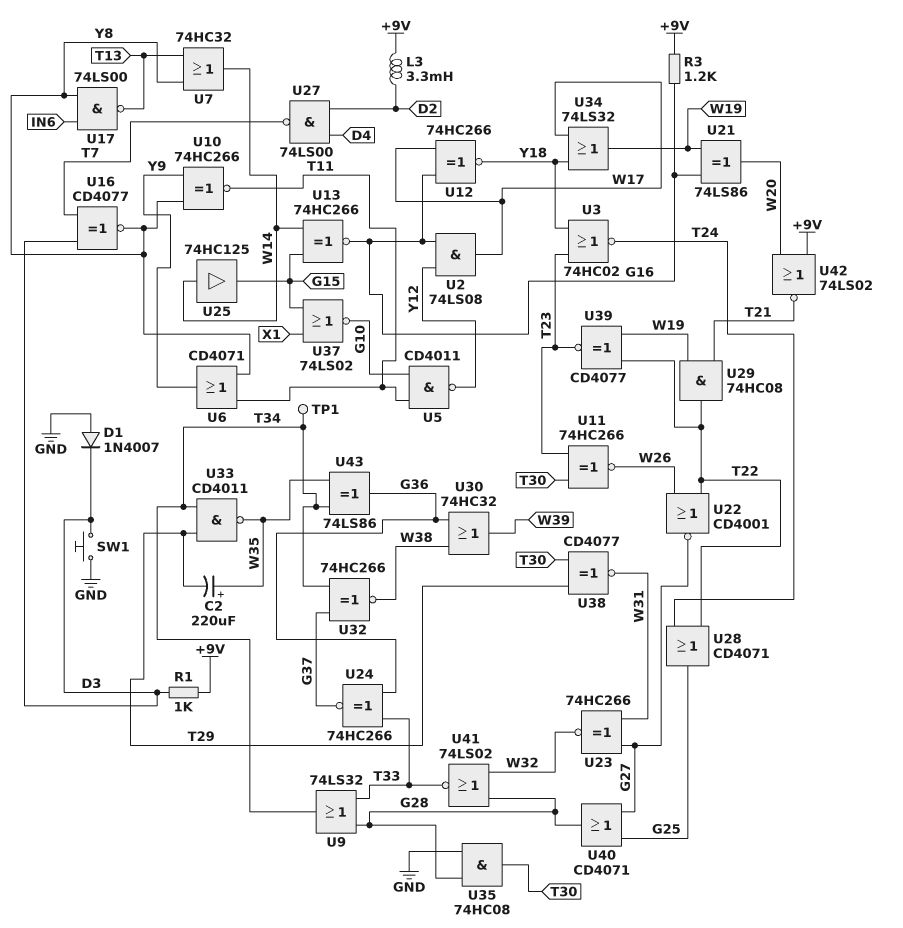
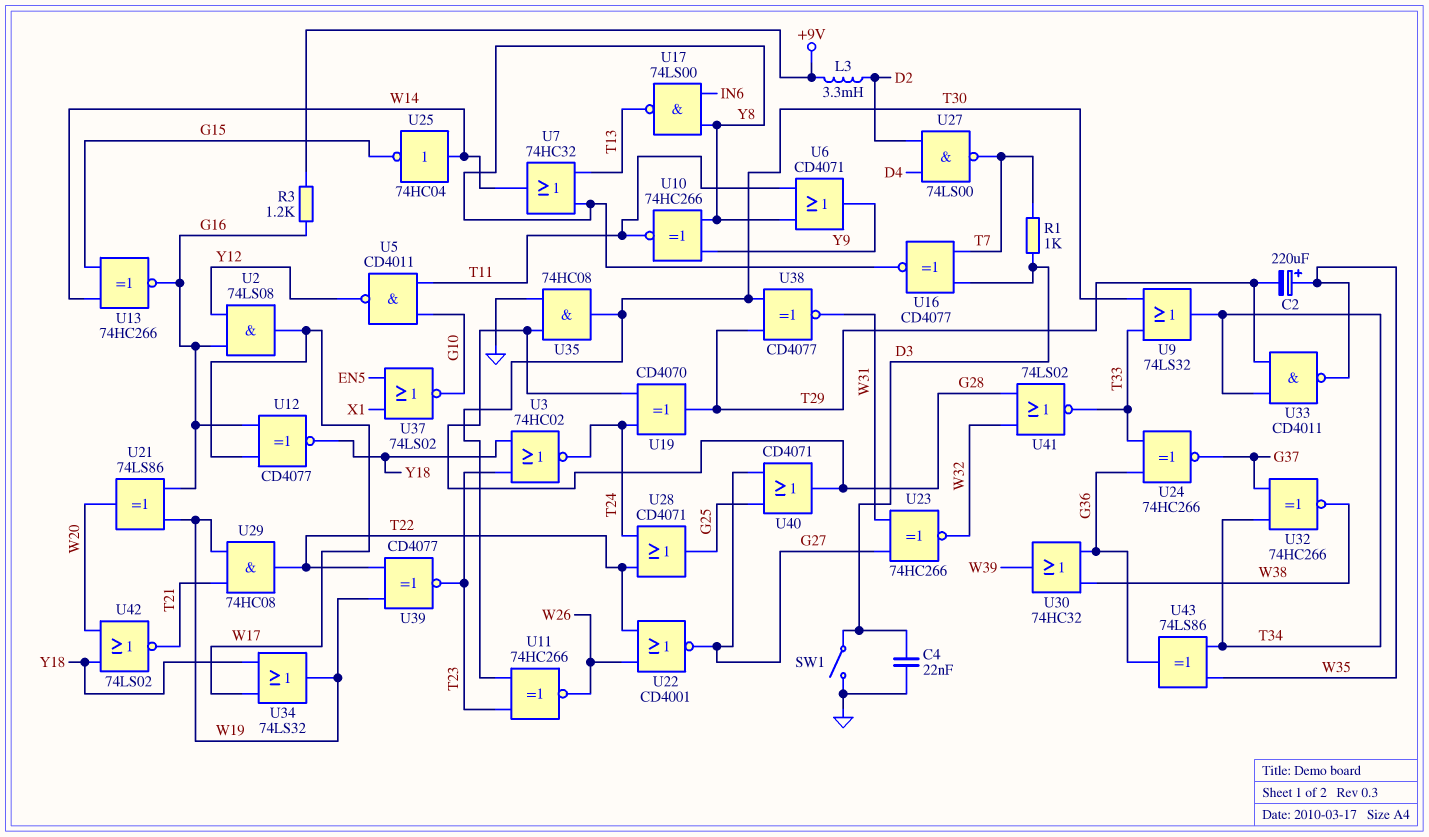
C4: none -> 22nF (D3, GND)
D1: diode 1N4007 (A GND, K D3) -> none
R1: 1k (+9V, D3) -> 1k (D3, T7)
SW1: button (D3, GND) -> switch (D3, GND)
TP1: test point (T34) -> none
U9: OR 74LS32 (in G28, in T33, out T34) -> OR 74LS32 (in T30, in T33, out T34)
U12: XNOR 74HC266 (in G16, in W17, out Y18) -> XNOR CD4077 (in G16, in W17, out Y18)
U19: none -> XOR CD4070 (in G28, in T24, out T29)
U25: buffer 74HC125 (in W14, out G15) -> NOT 74HC04 (in W14, out G15)
U37: NOR 74LS02 (in G15, in X1, out G10) -> NOR 74LS02 (in EN5, in X1, out G10)
U42: NOR 74LS02 (in +9V, in W20, out T21) -> NOR 74LS02 (in W20, in Y18, out T21)

